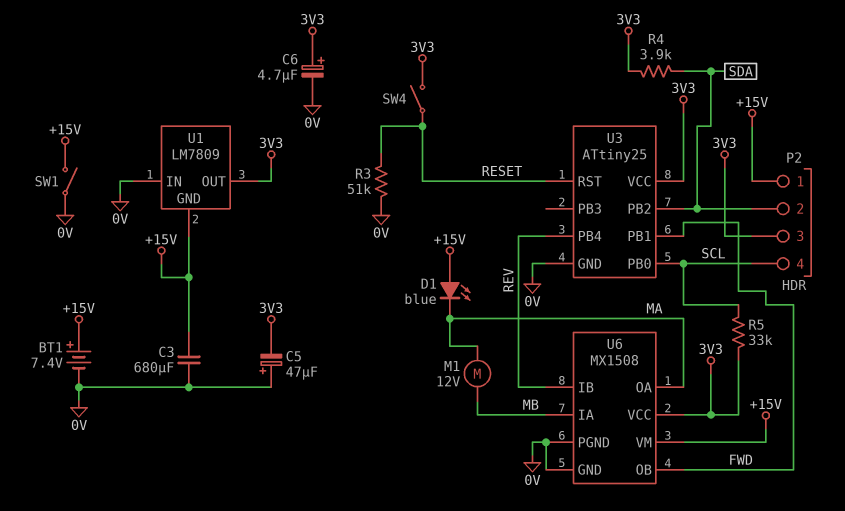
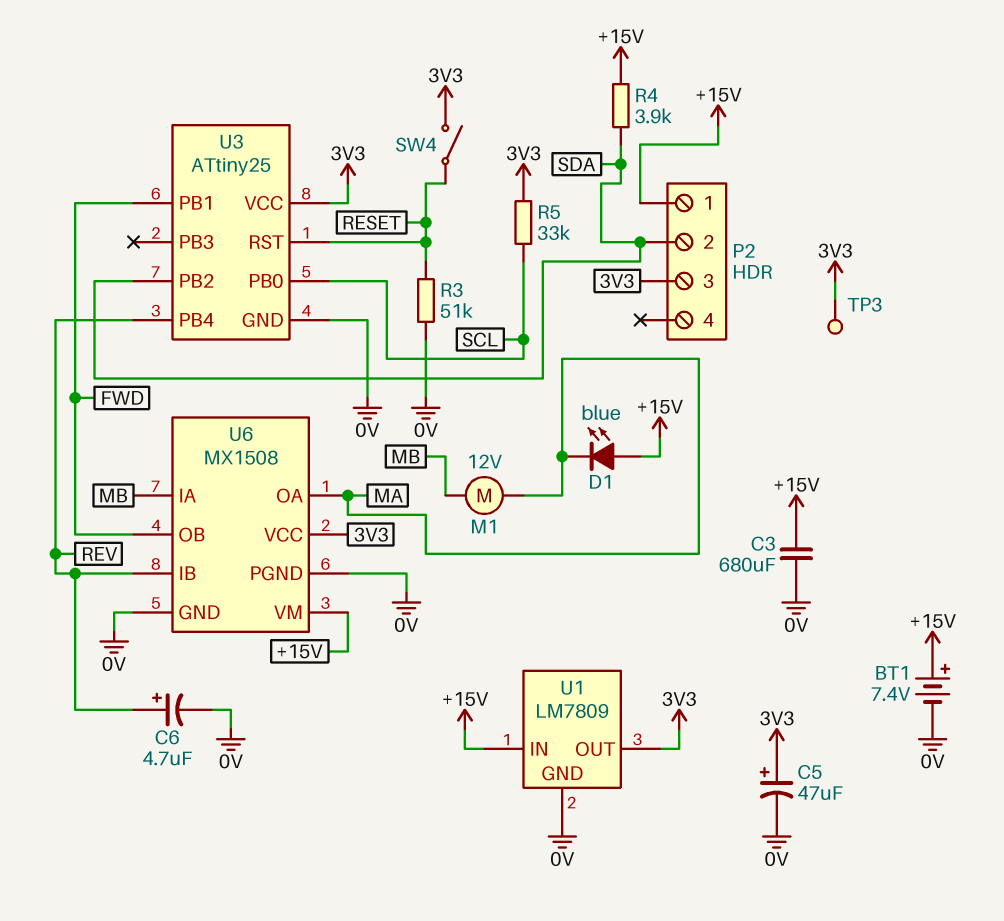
C5: 47uF (plus 0V, minus 3V3) -> 47uF (plus 3V3, minus 0V)
C6: 4.7uF (plus 3V3, minus 0V) -> 4.7uF (plus REV, minus 0V)
P2 pin 4: SCL -> none
R4: 3.9k (3V3, SDA) -> 3.9k (+15V, SDA)
SW1: switch (+15V, 0V) -> none
TP3: none -> test point (3V3)
U1 pin GND: +15V -> 0V
U1 pin IN: 0V -> +15V

